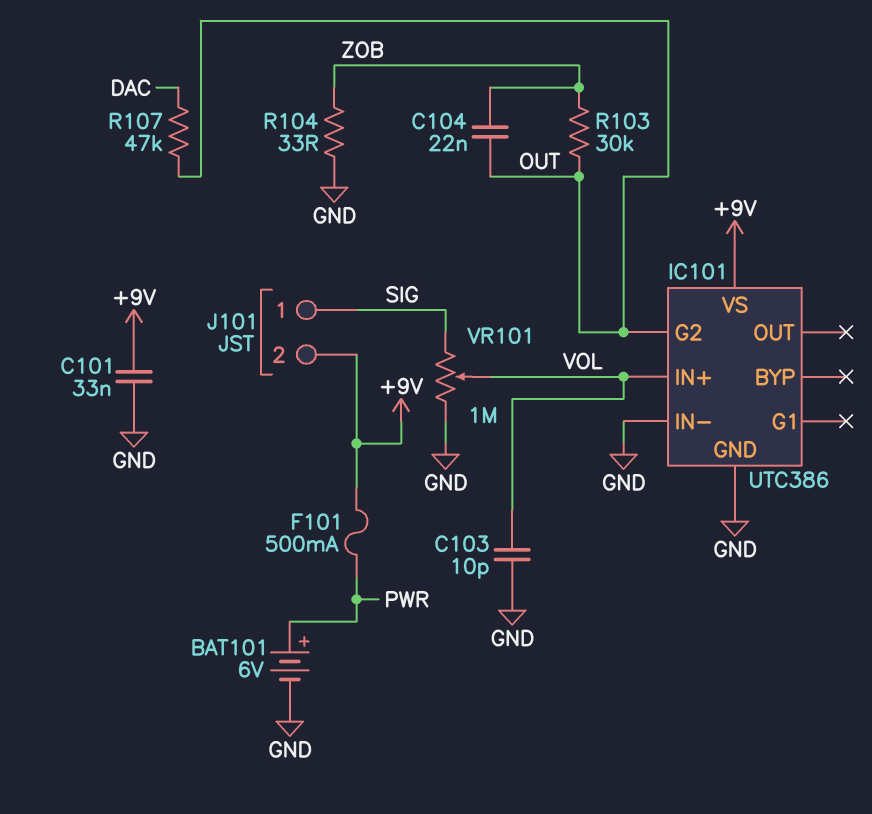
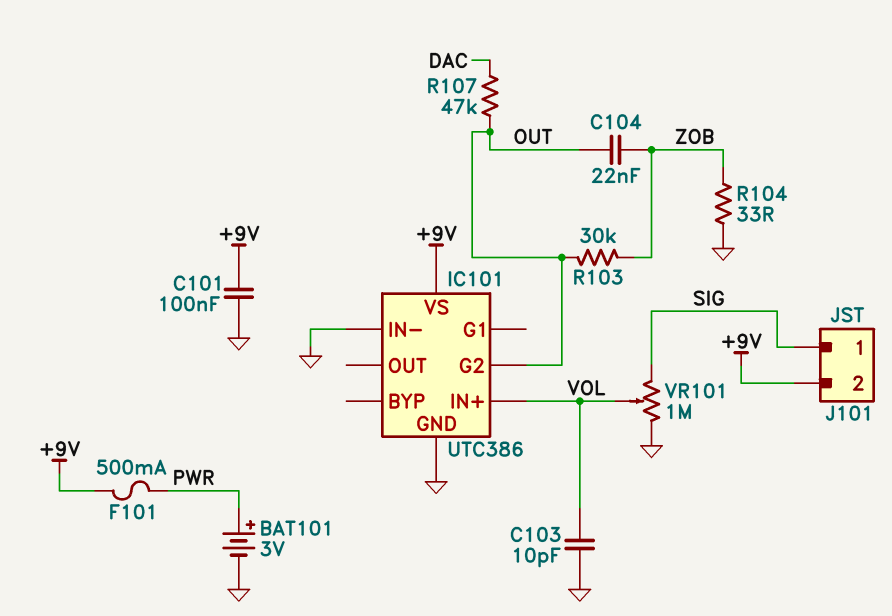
BAT101: 6V (plus PWR, minus GND) -> 3V (plus PWR, minus GND)
C101: 33nF (+9V, GND) -> 100nF (+9V, GND)

